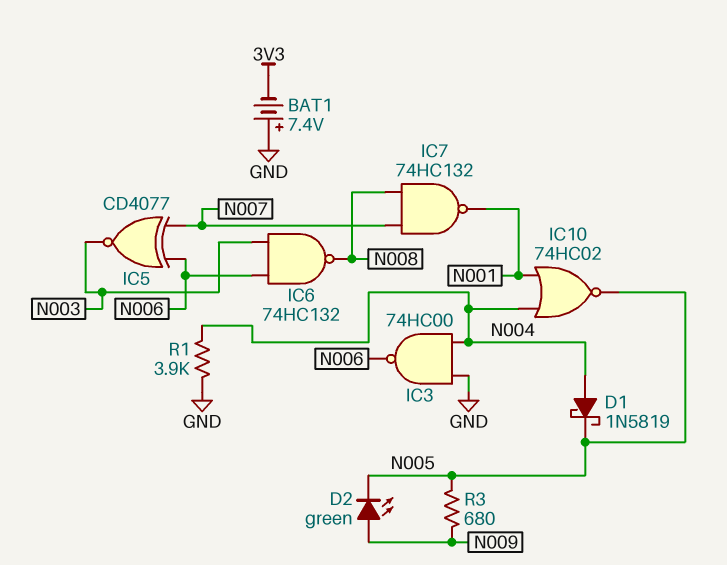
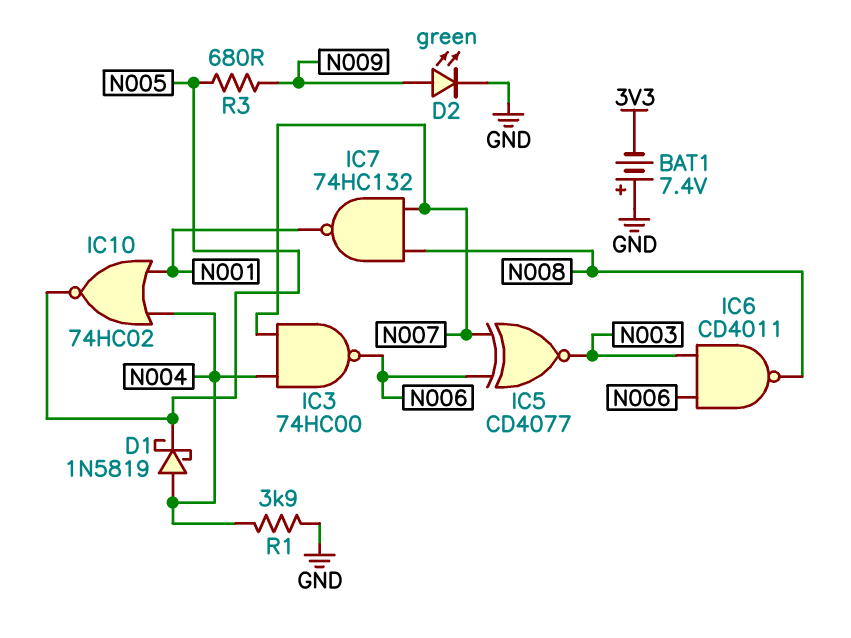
D2: LED green (A N009, K N005) -> LED green (A N009, K GND)
IC3: NAND 74HC00 (in GND, in N004, out N006) -> NAND 74HC00 (in N004, in N007, out N006)
IC6: NAND 74HC132 (in N003, in N006, out N008) -> NAND CD4011 (in N003, in N006, out N008)

